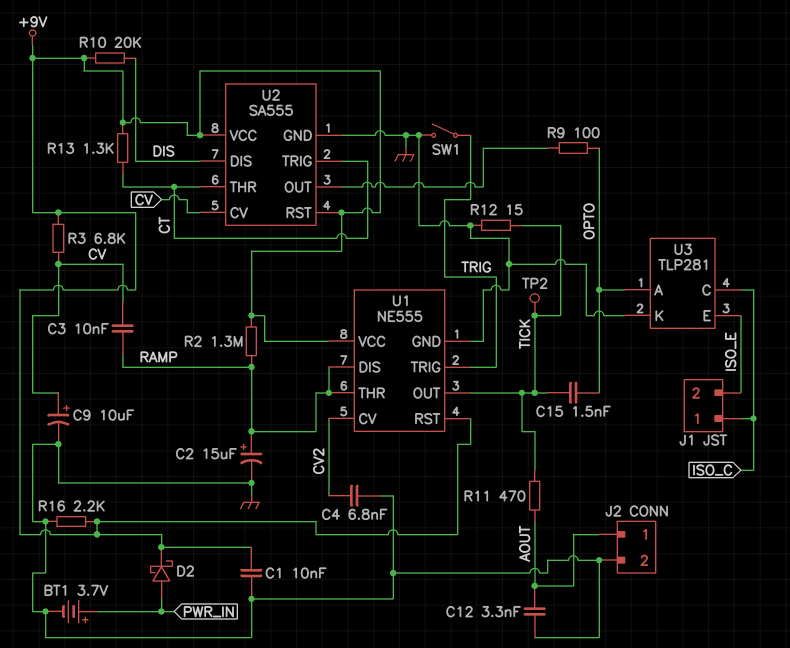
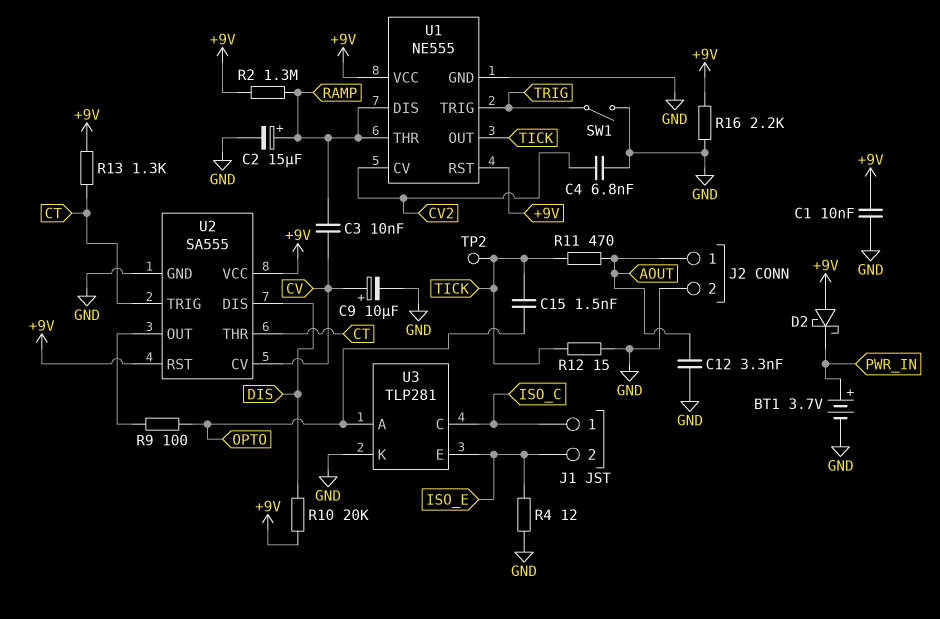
D2: schottky (A PWR_IN, K +9V) -> schottky (A +9V, K PWR_IN)
R3: 6.8k (+9V, CV) -> none
R4: none -> 12 (GND, ISO_E)

